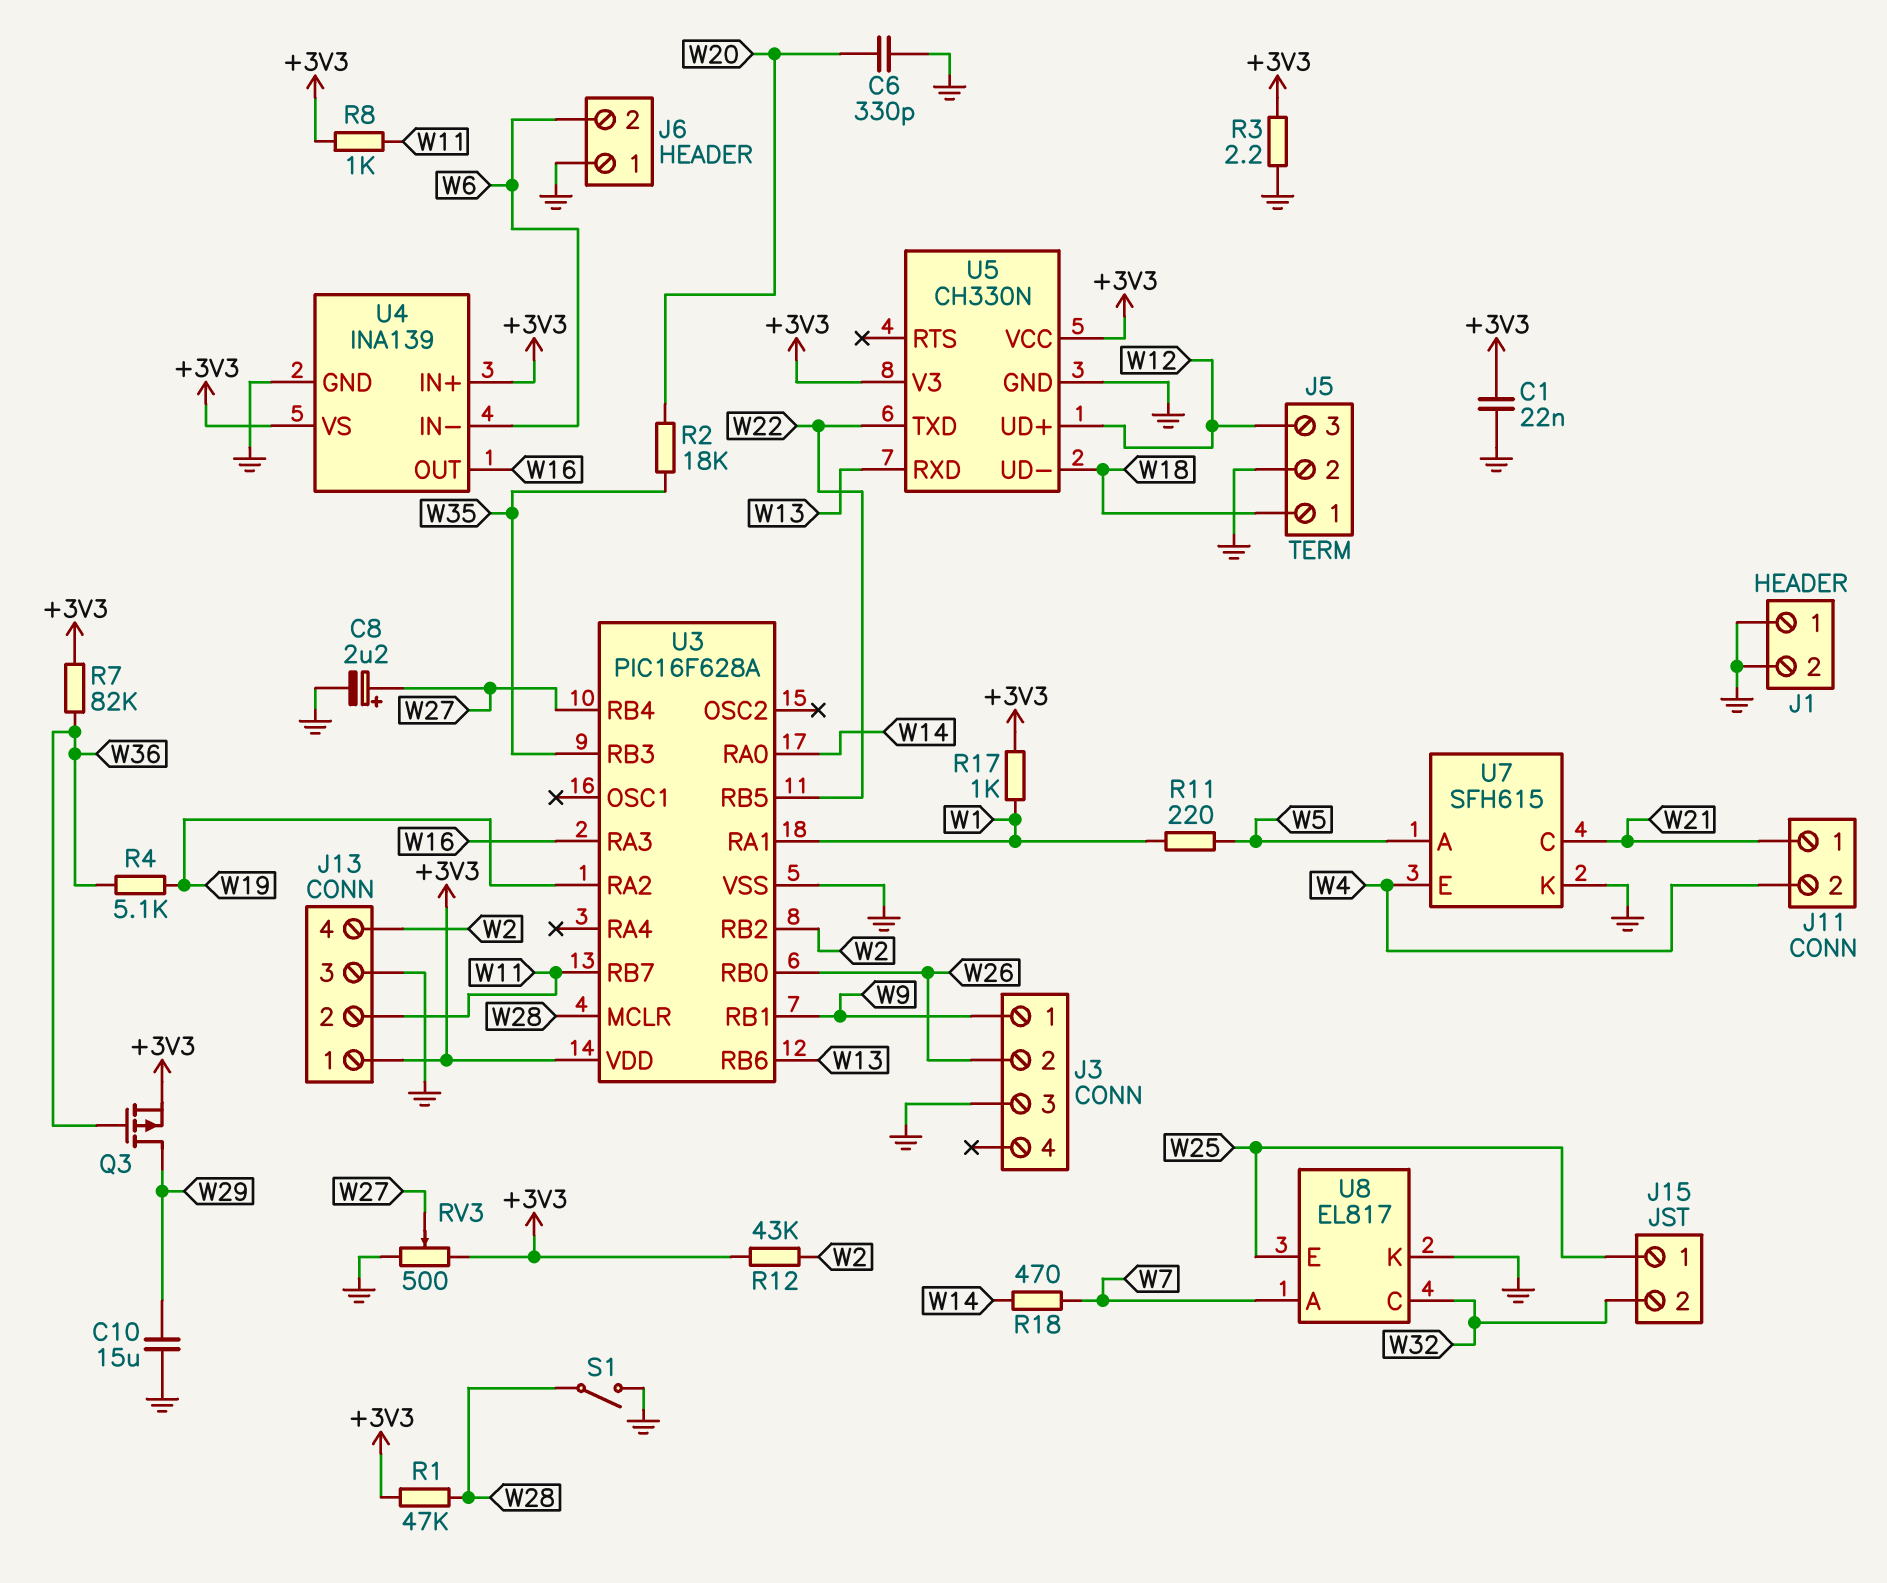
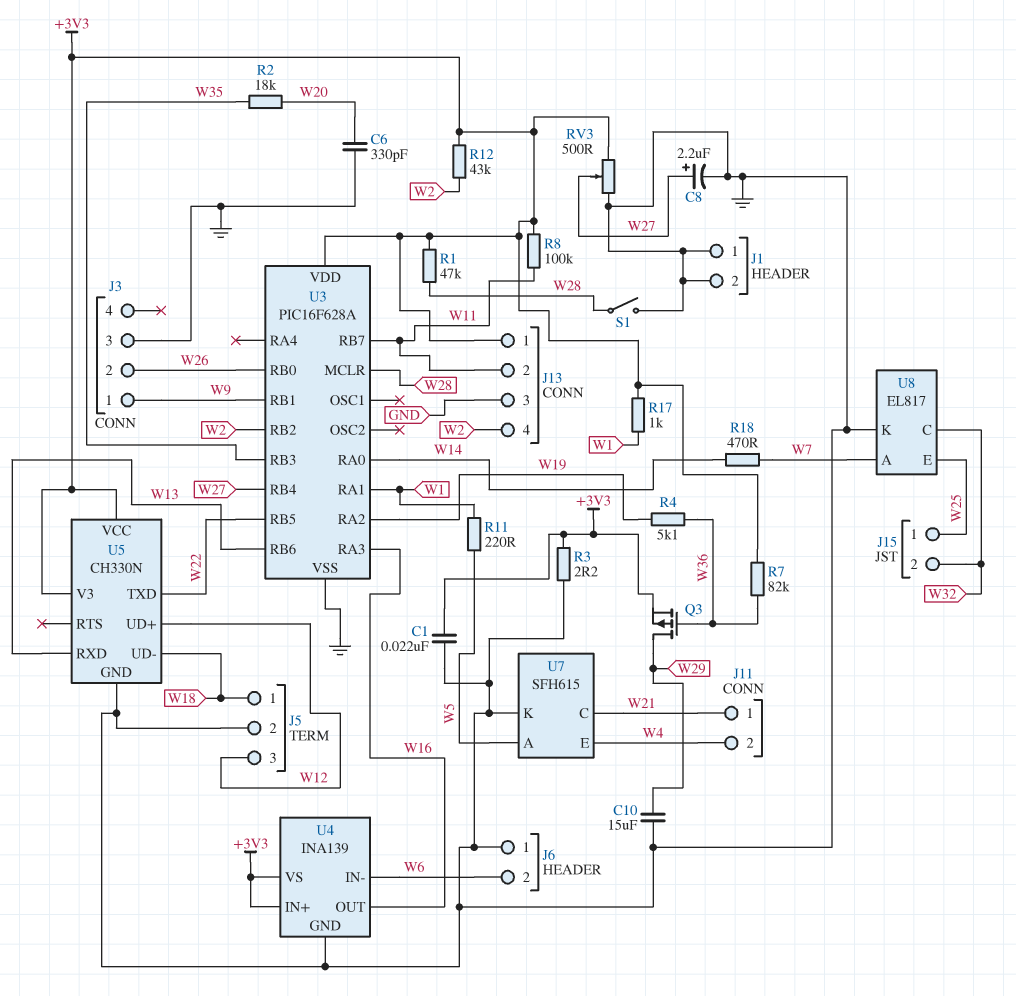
R8: 1k (+3V3, W11) -> 100k (+3V3, W11)

